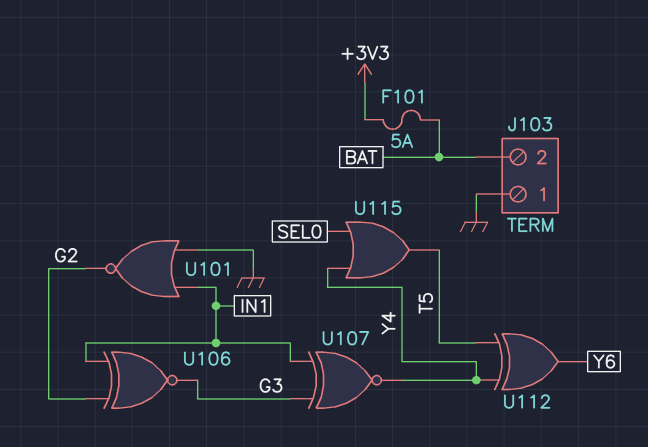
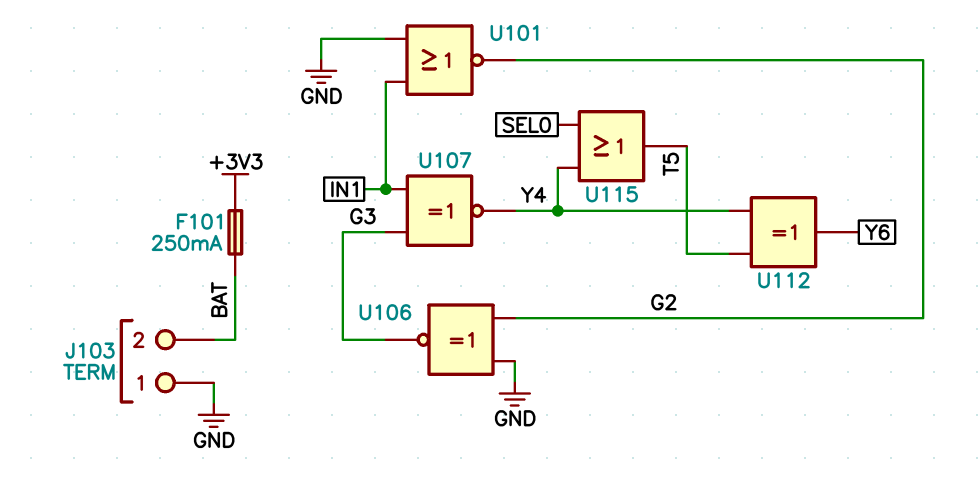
F101: 5A (+3V3, BAT) -> 250mA (+3V3, BAT)
U106: XNOR (in G2, in IN1, out G3) -> XNOR (in G2, in GND, out G3)

